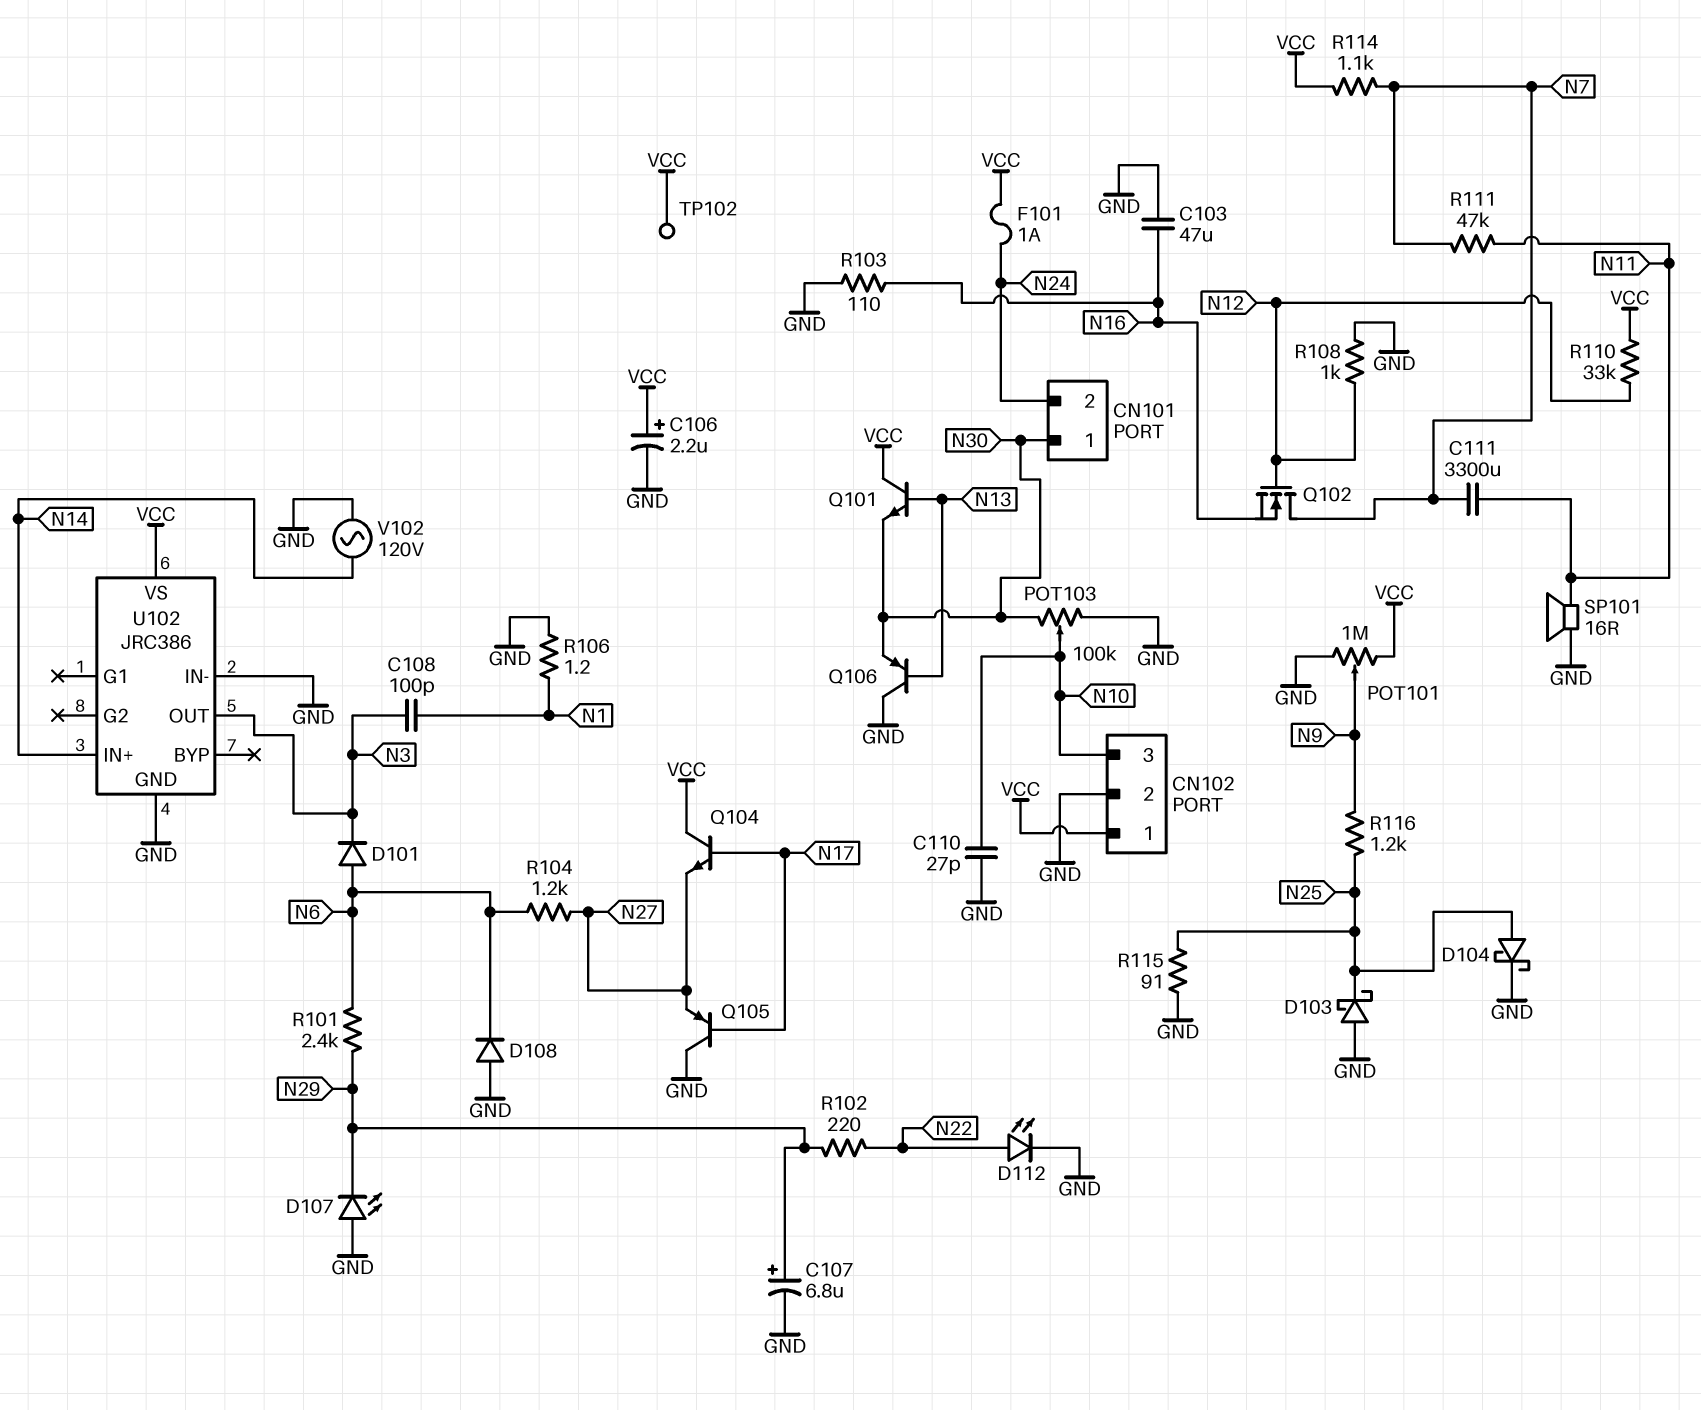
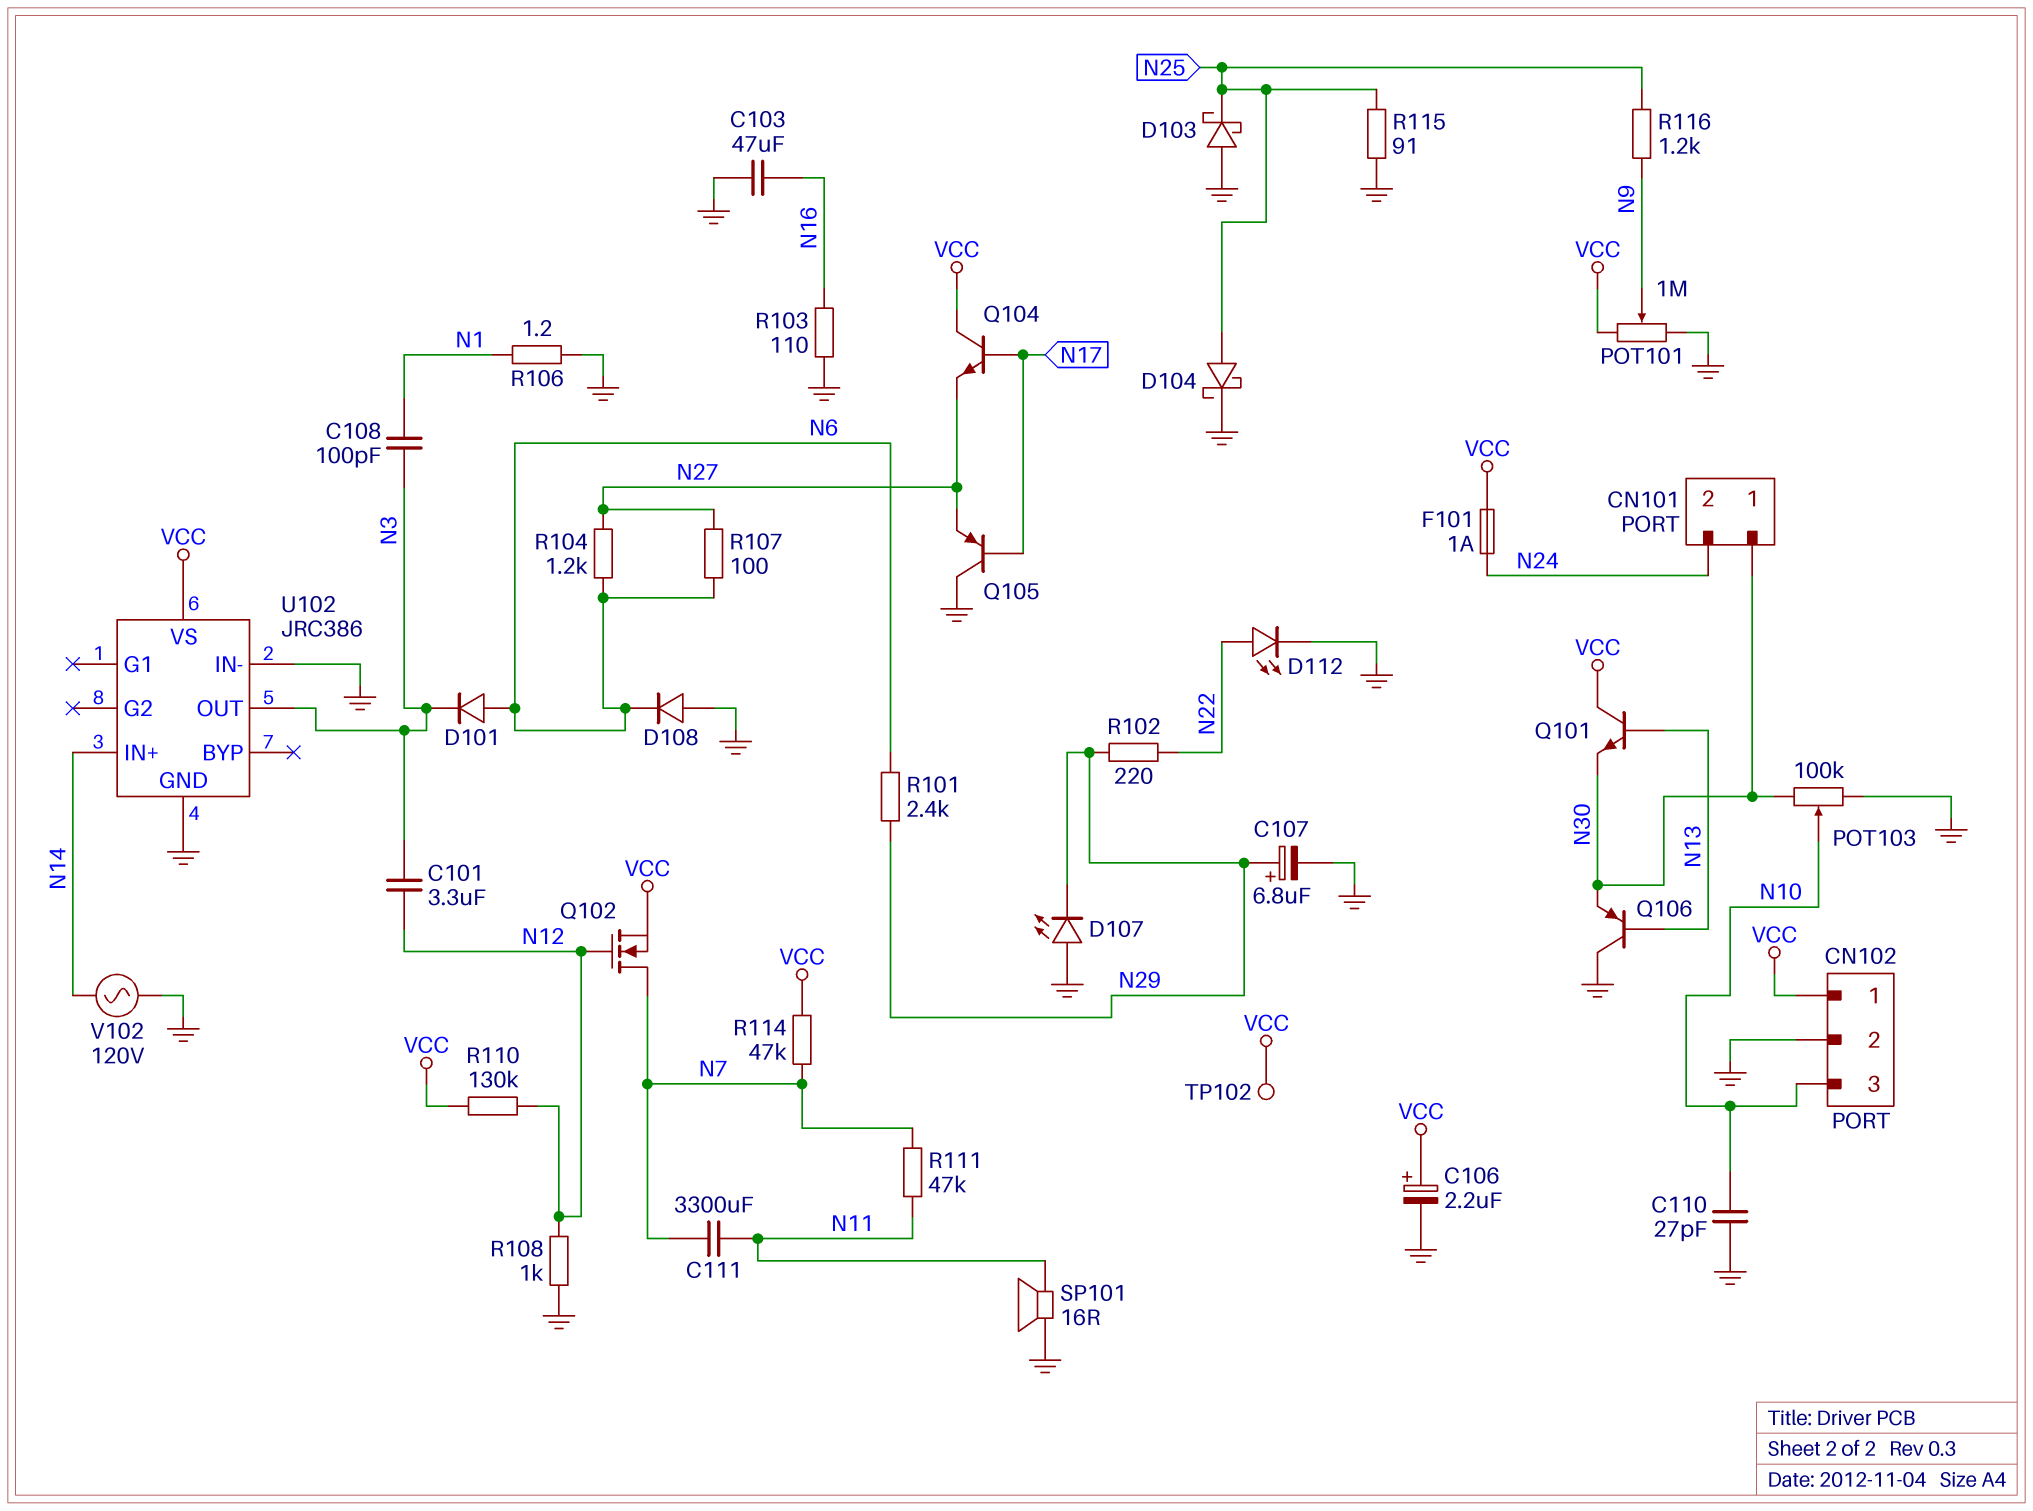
C101: none -> 3.3uF (N3, N12)
Q102: NMOS (G N12, D N7, S N16) -> NMOS (G N12, D N7, S VCC)
R107: none -> 100 (N6, N27)
R110: 33k (N12, VCC) -> 130k (N12, VCC)
R114: 1.1k (N7, VCC) -> 47k (N7, VCC)

